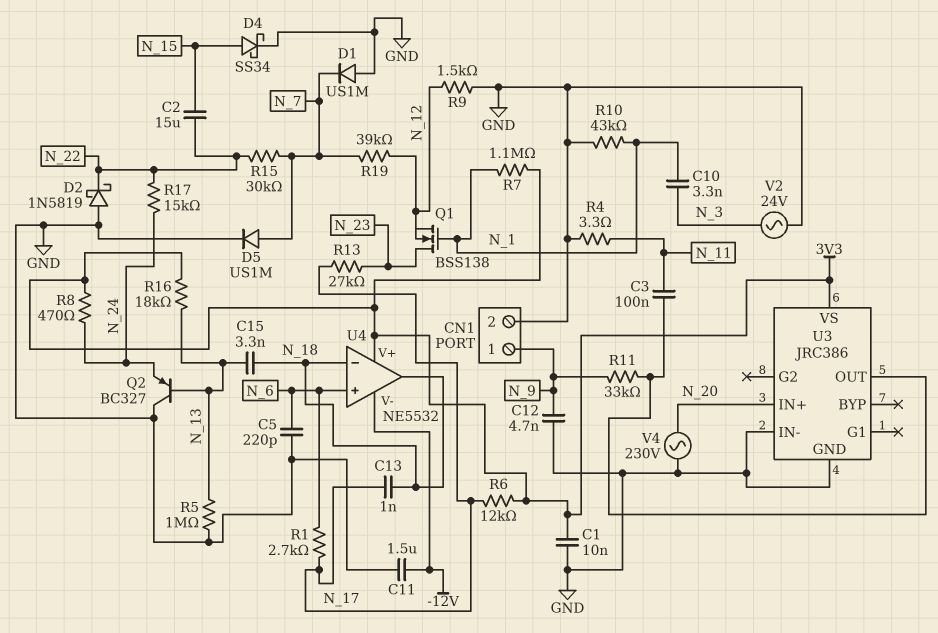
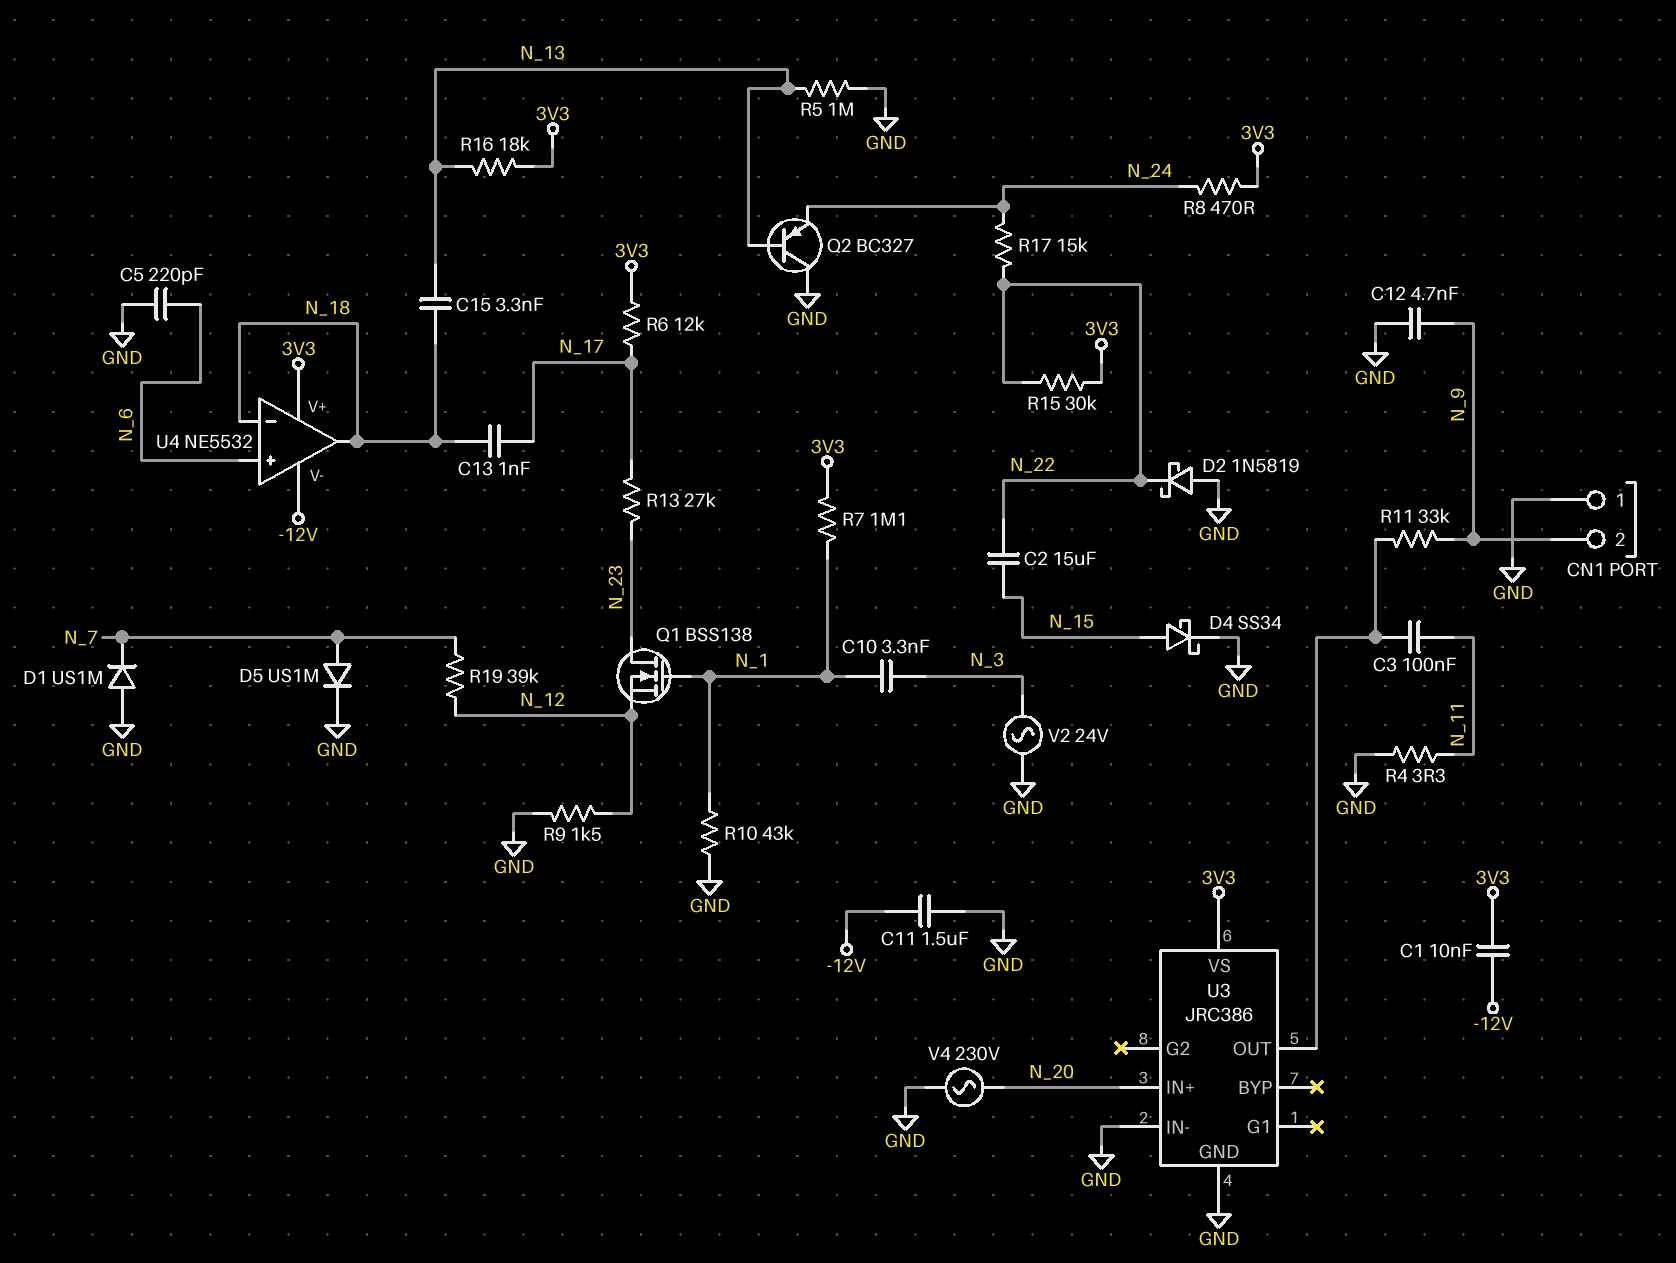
C1: 10nF (3V3, GND) -> 10nF (-12V, 3V3)
CN1 pin 1: N_9 -> GND
CN1 pin 2: GND -> N_9
R1: 2.7k (N_6, N_17) -> none
R15: 30k (N_7, N_22) -> 30k (3V3, N_22)

